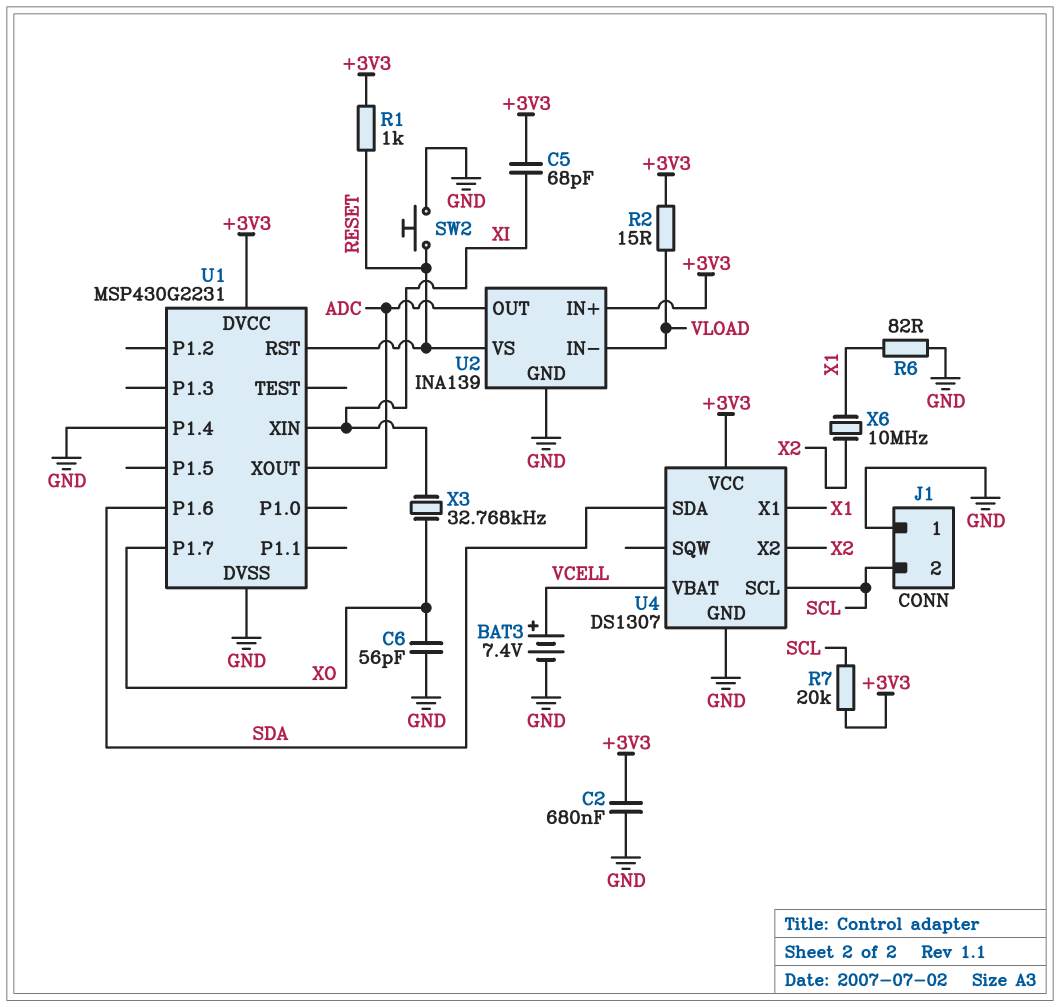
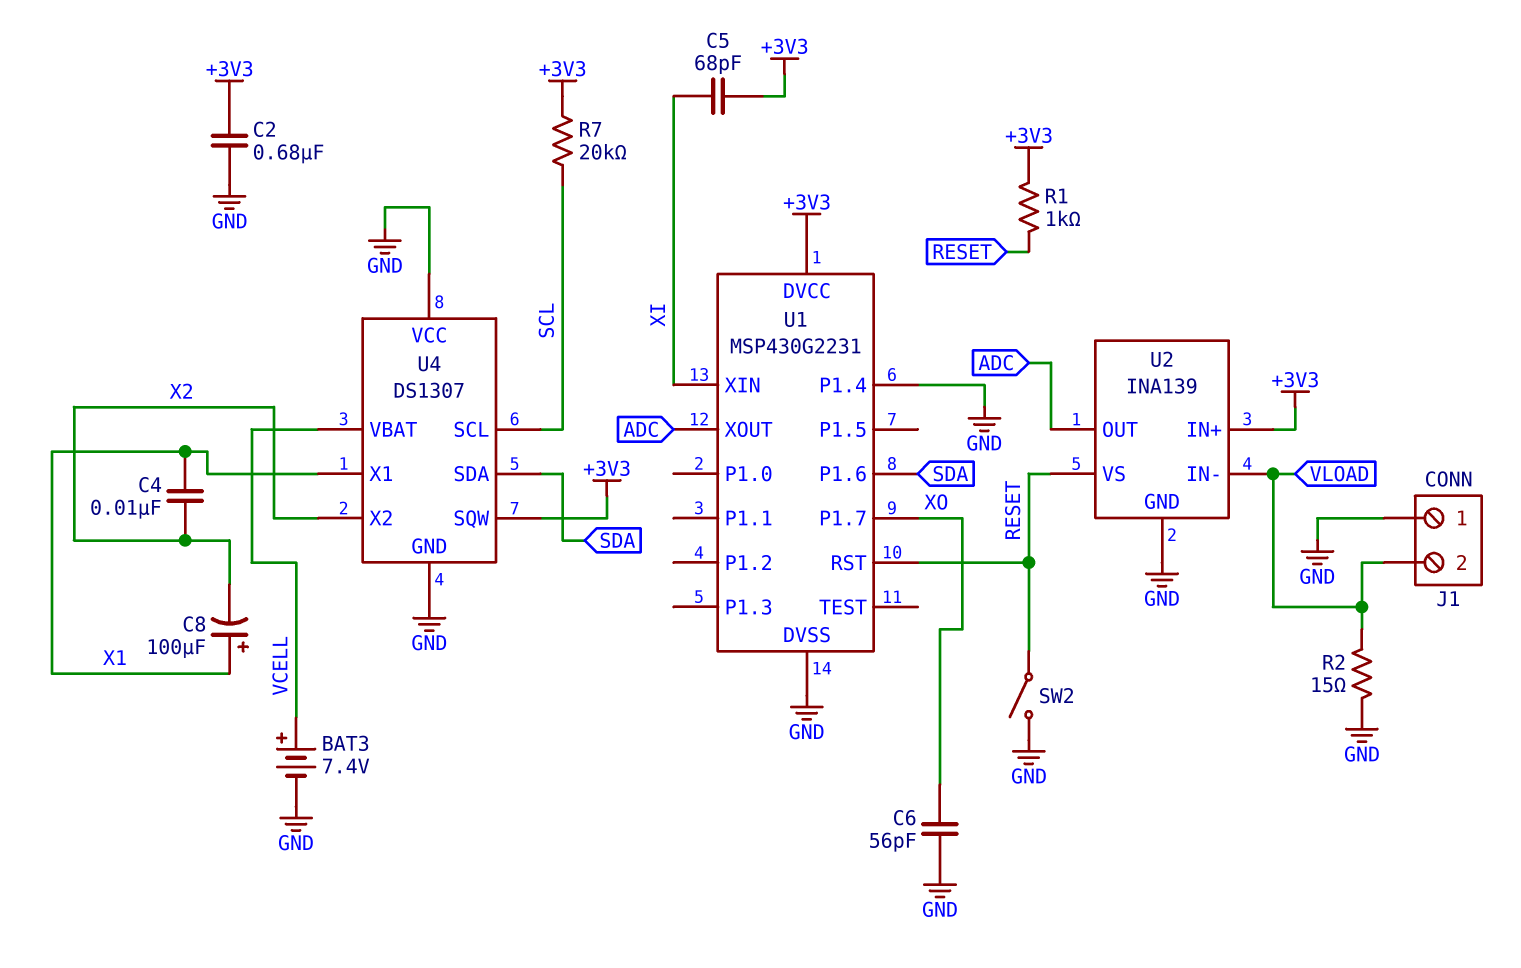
C4: none -> 10nF (X1, X2)
C8: none -> 100uF (plus X1, minus X2)
J1 pin 2: SCL -> VLOAD
R2: 15 (+3V3, VLOAD) -> 15 (GND, VLOAD)
R6: 82 (GND, X1) -> none
SW2: button (GND, RESET) -> switch (GND, RESET)
U4 pin SQW: none -> +3V3
U4 pin VCC: +3V3 -> GND
X3: 32.768kHz (XI, XO) -> none
X6: 10MHz (X1, X2) -> none

